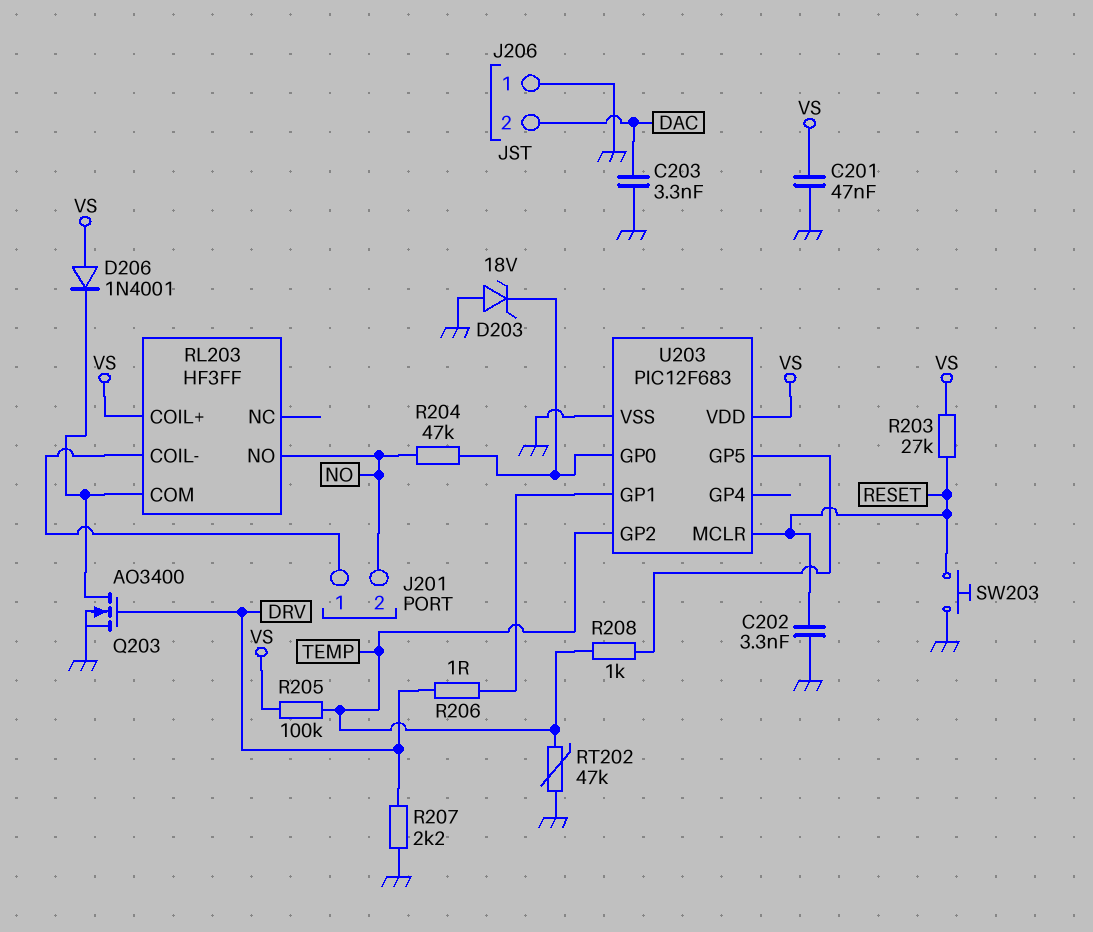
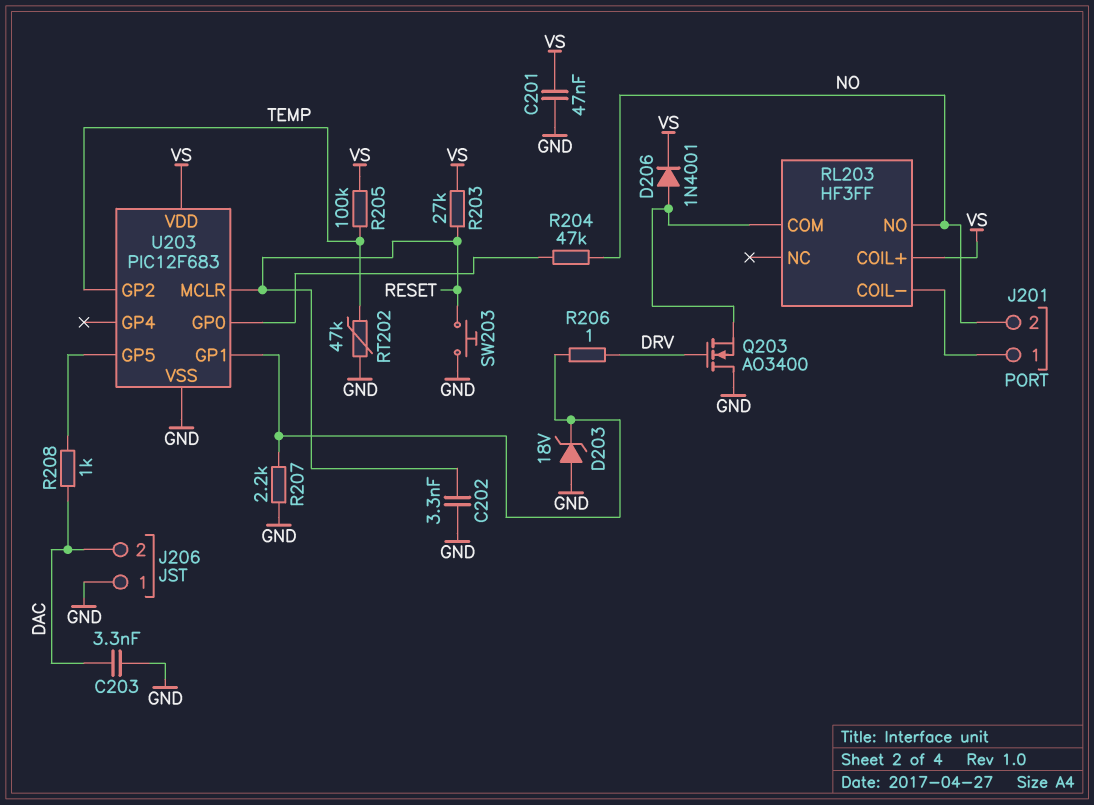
D203: zener 18V (A GND, K U203/GP0) -> zener 18V (A GND, K U203/GP1)
D206: diode 1N4001 (A VS, K RL203/COM) -> diode 1N4001 (A RL203/COM, K VS)
Q203: NMOS AO3400 (G DRV, D RL203/COM, S GND) -> NMOS AO3400 (G DRV, D GND, S RL203/COM)
R207: 2.2k (DRV, GND) -> 2.2k (GND, U203/GP1)
R208: 1k (TEMP, U203/GP5) -> 1k (DAC, U203/GP5)

